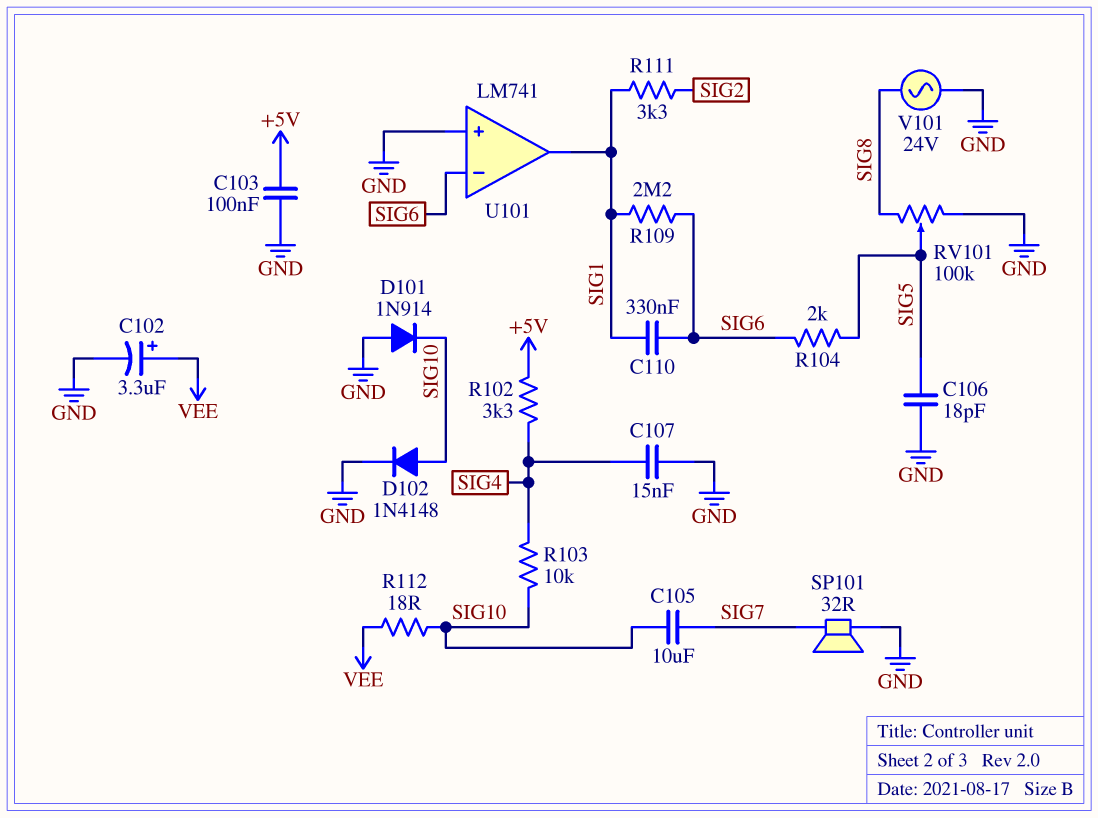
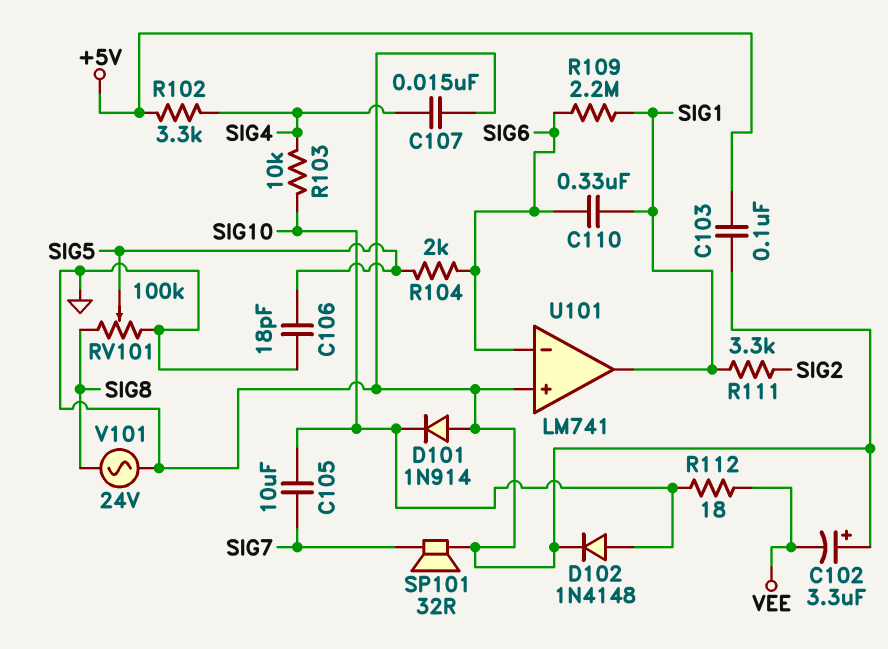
C102: 3.3uF (plus VEE, minus GND) -> 3.3uF (plus GND, minus VEE)

